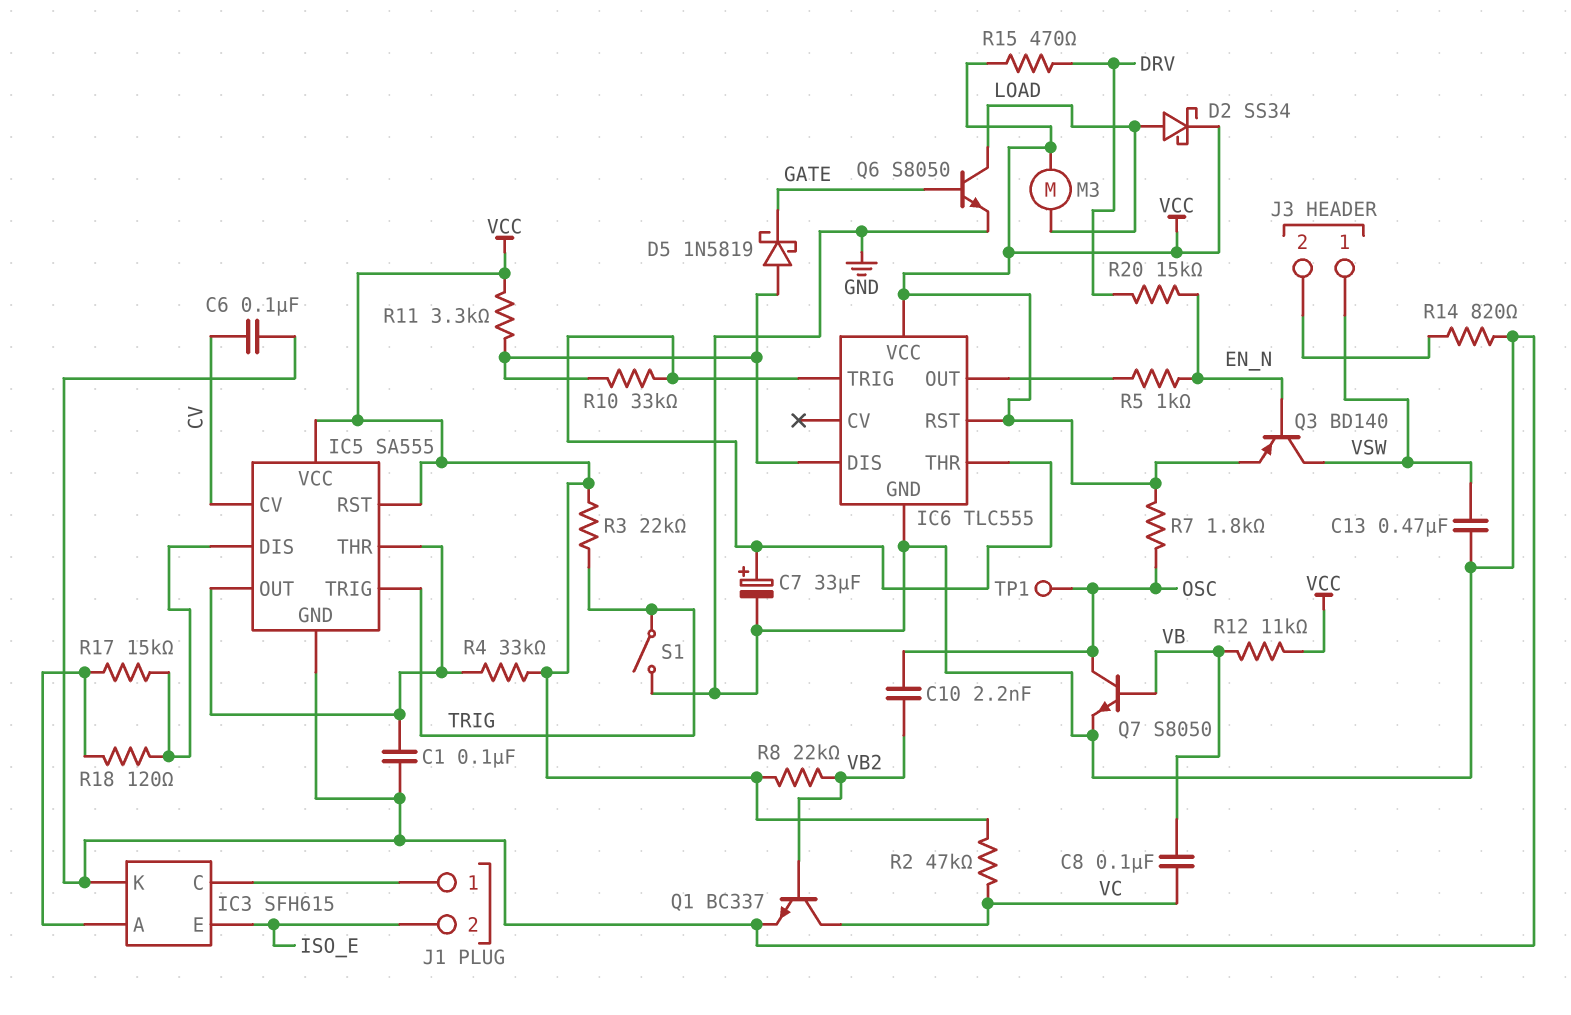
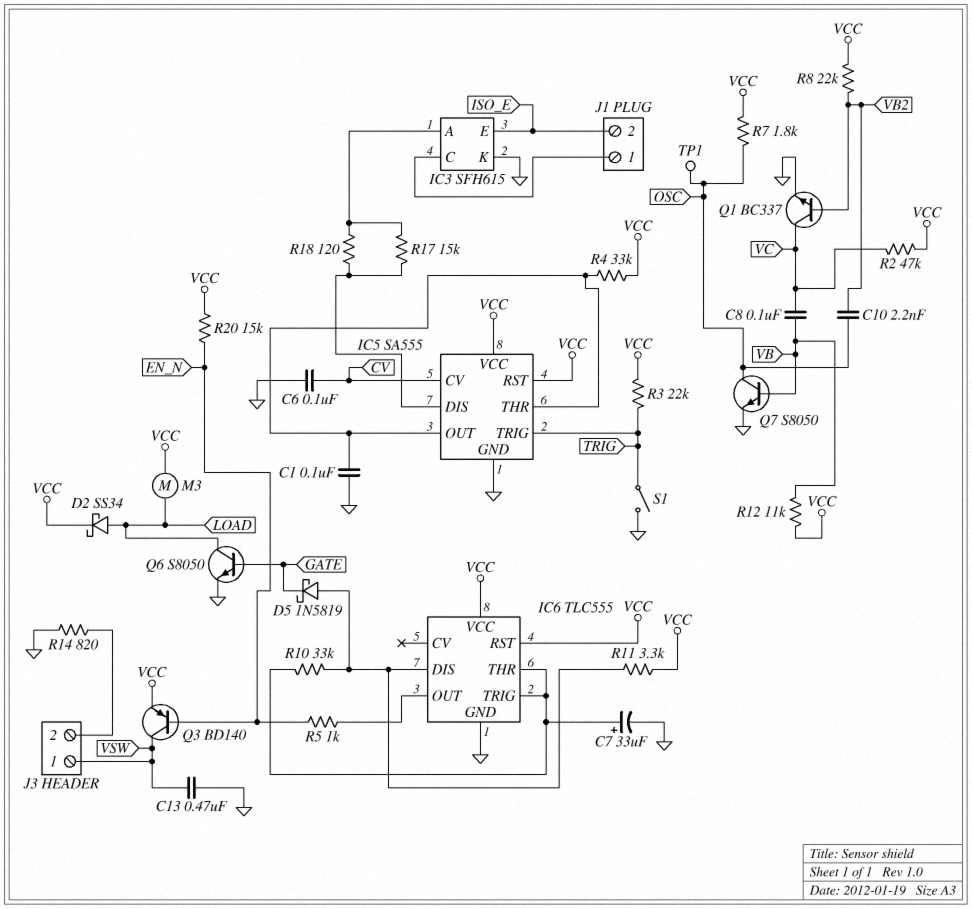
R15: 470 (DRV, VCC) -> none
R20: 15k (DRV, EN_N) -> 15k (EN_N, VCC)

